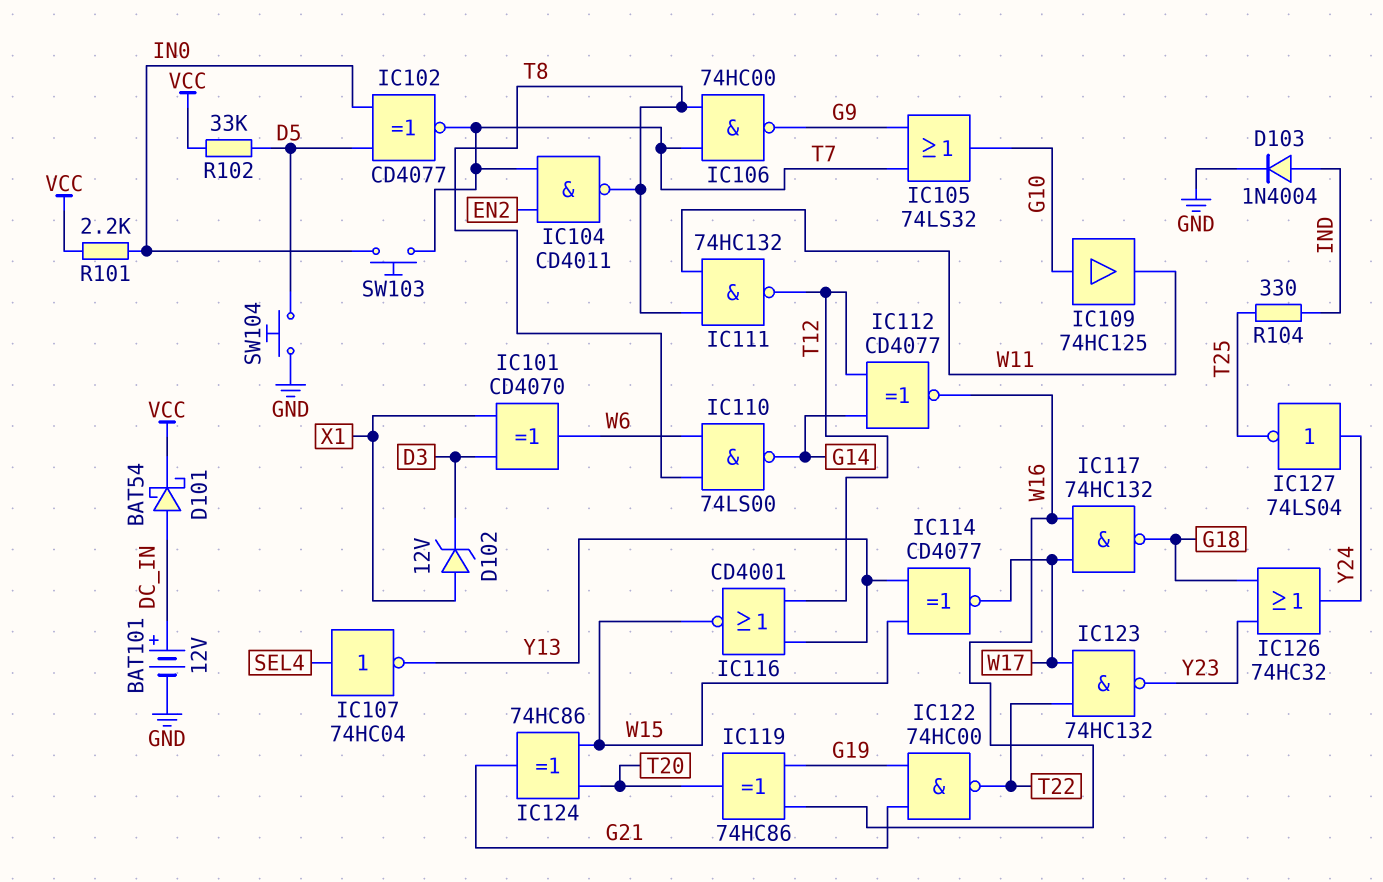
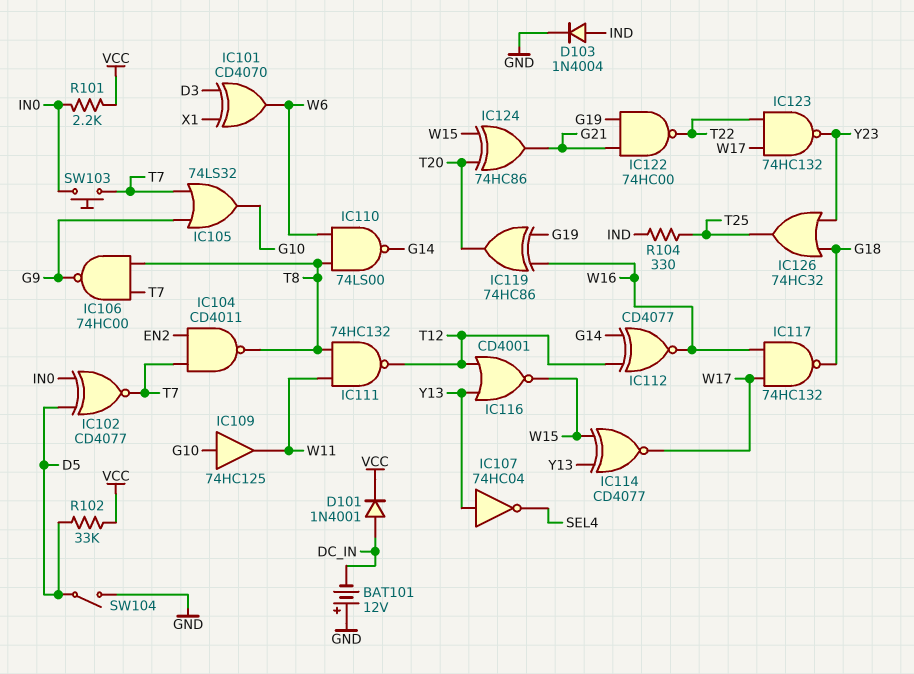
BAT101: 12V (plus DC_IN, minus GND) -> 12V (plus GND, minus DC_IN)
D101: schottky BAT54 (A DC_IN, K VCC) -> diode 1N4001 (A DC_IN, K VCC)
D102: zener 12V (A X1, K D3) -> none
IC107: NOT 74HC04 (in SEL4, out Y13) -> NOT 74HC04 (in Y13, out SEL4)
IC126: OR 74HC32 (in G18, in Y23, out Y24) -> OR 74HC32 (in G18, in Y23, out T25)
IC127: NOT 74LS04 (in Y24, out T25) -> none
SW104: button (D5, GND) -> switch (D5, GND)

